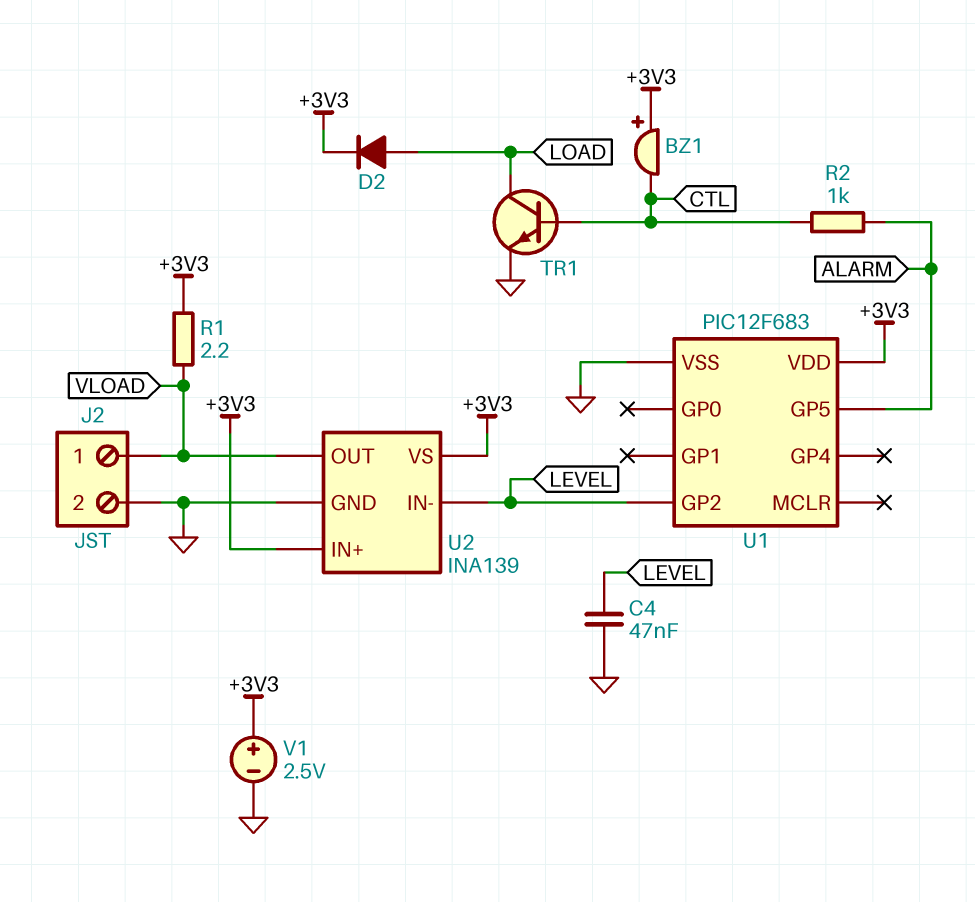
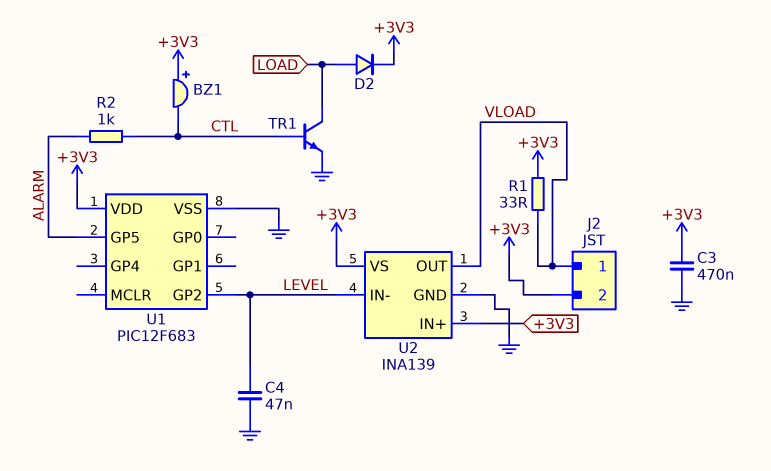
C3: none -> 470nF (+3V3, GND)
J2 pin 2: GND -> +3V3
R1: 2.2 (+3V3, VLOAD) -> 33 (+3V3, VLOAD)
V1: 2.5V (plus +3V3, minus GND) -> none

